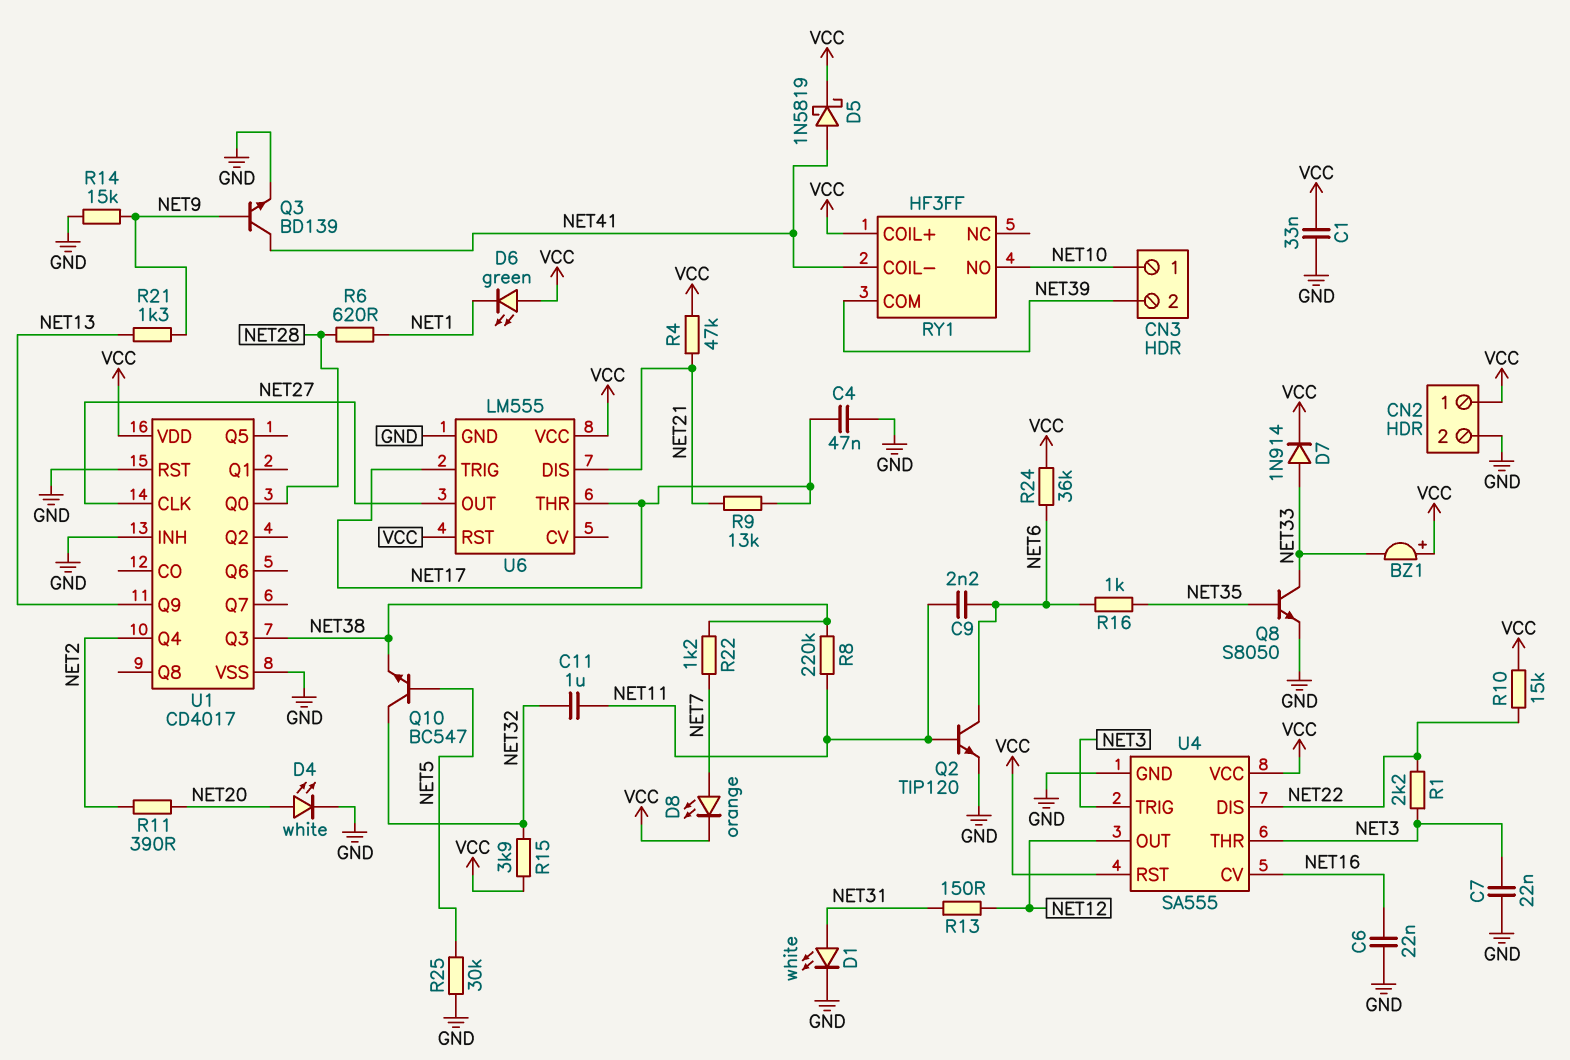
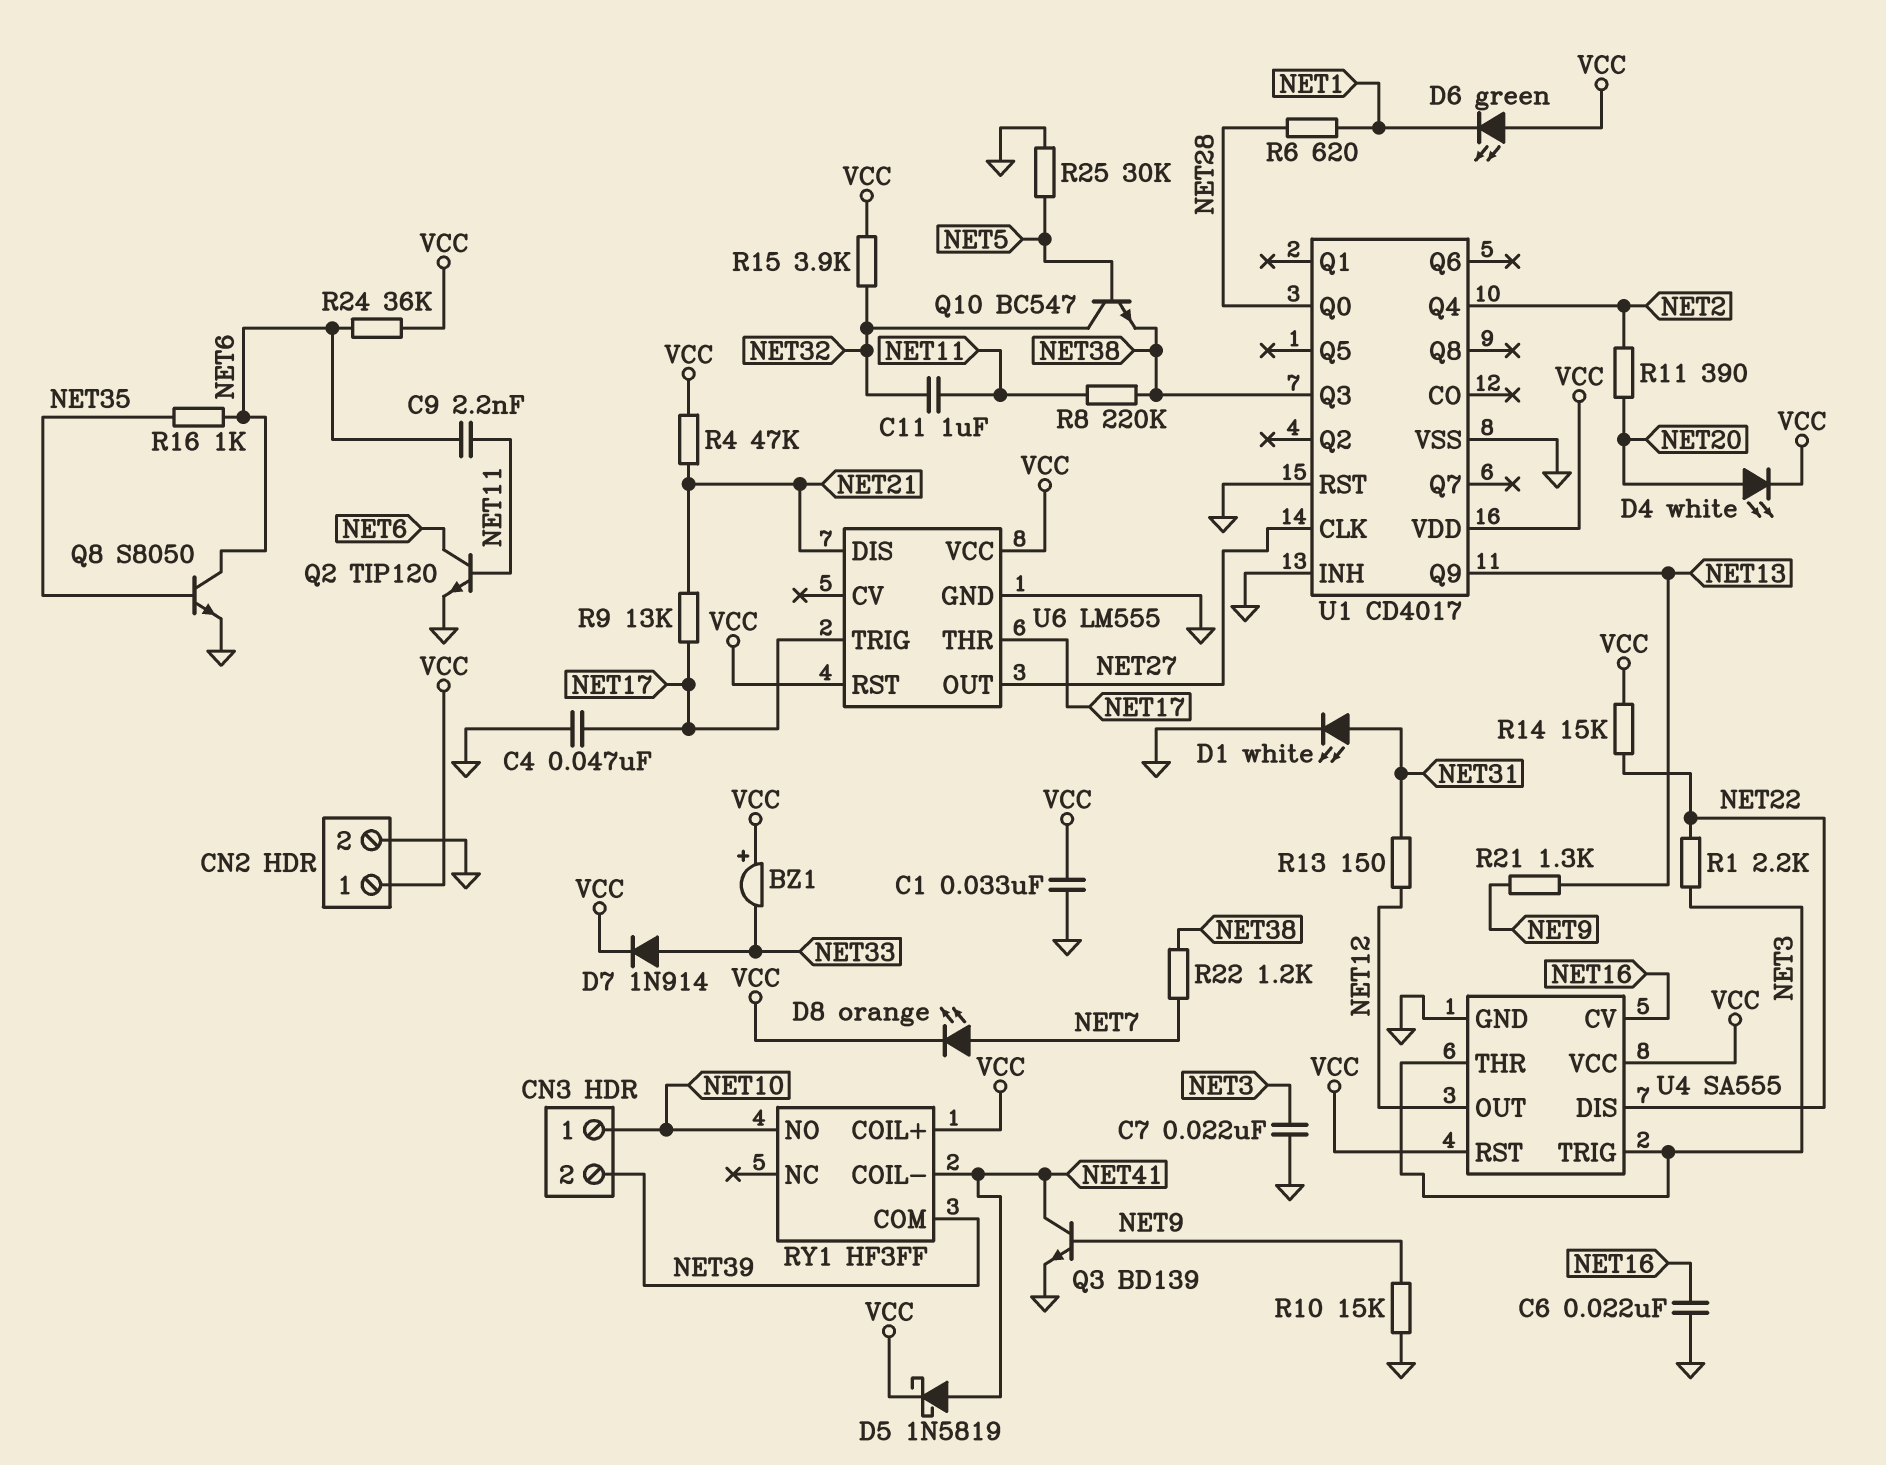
D4: LED white (A NET20, K GND) -> LED white (A NET20, K VCC)
Q8: NPN S8050 (B NET35, C NET33, E GND) -> NPN S8050 (B NET35, C NET6, E GND)
R10: 15k (NET22, VCC) -> 15k (GND, NET9)
R14: 15k (GND, NET9) -> 15k (NET22, VCC)

